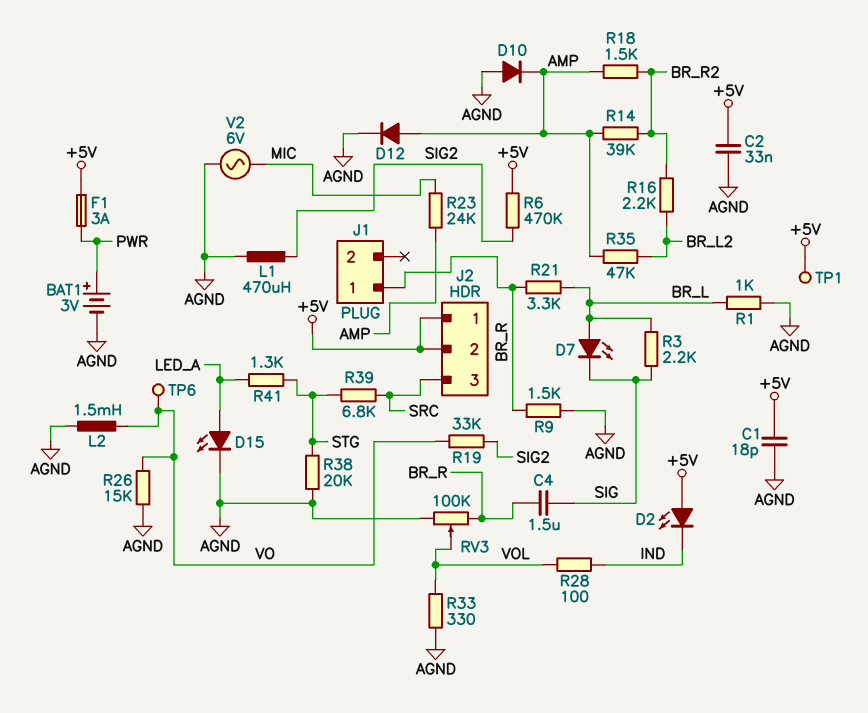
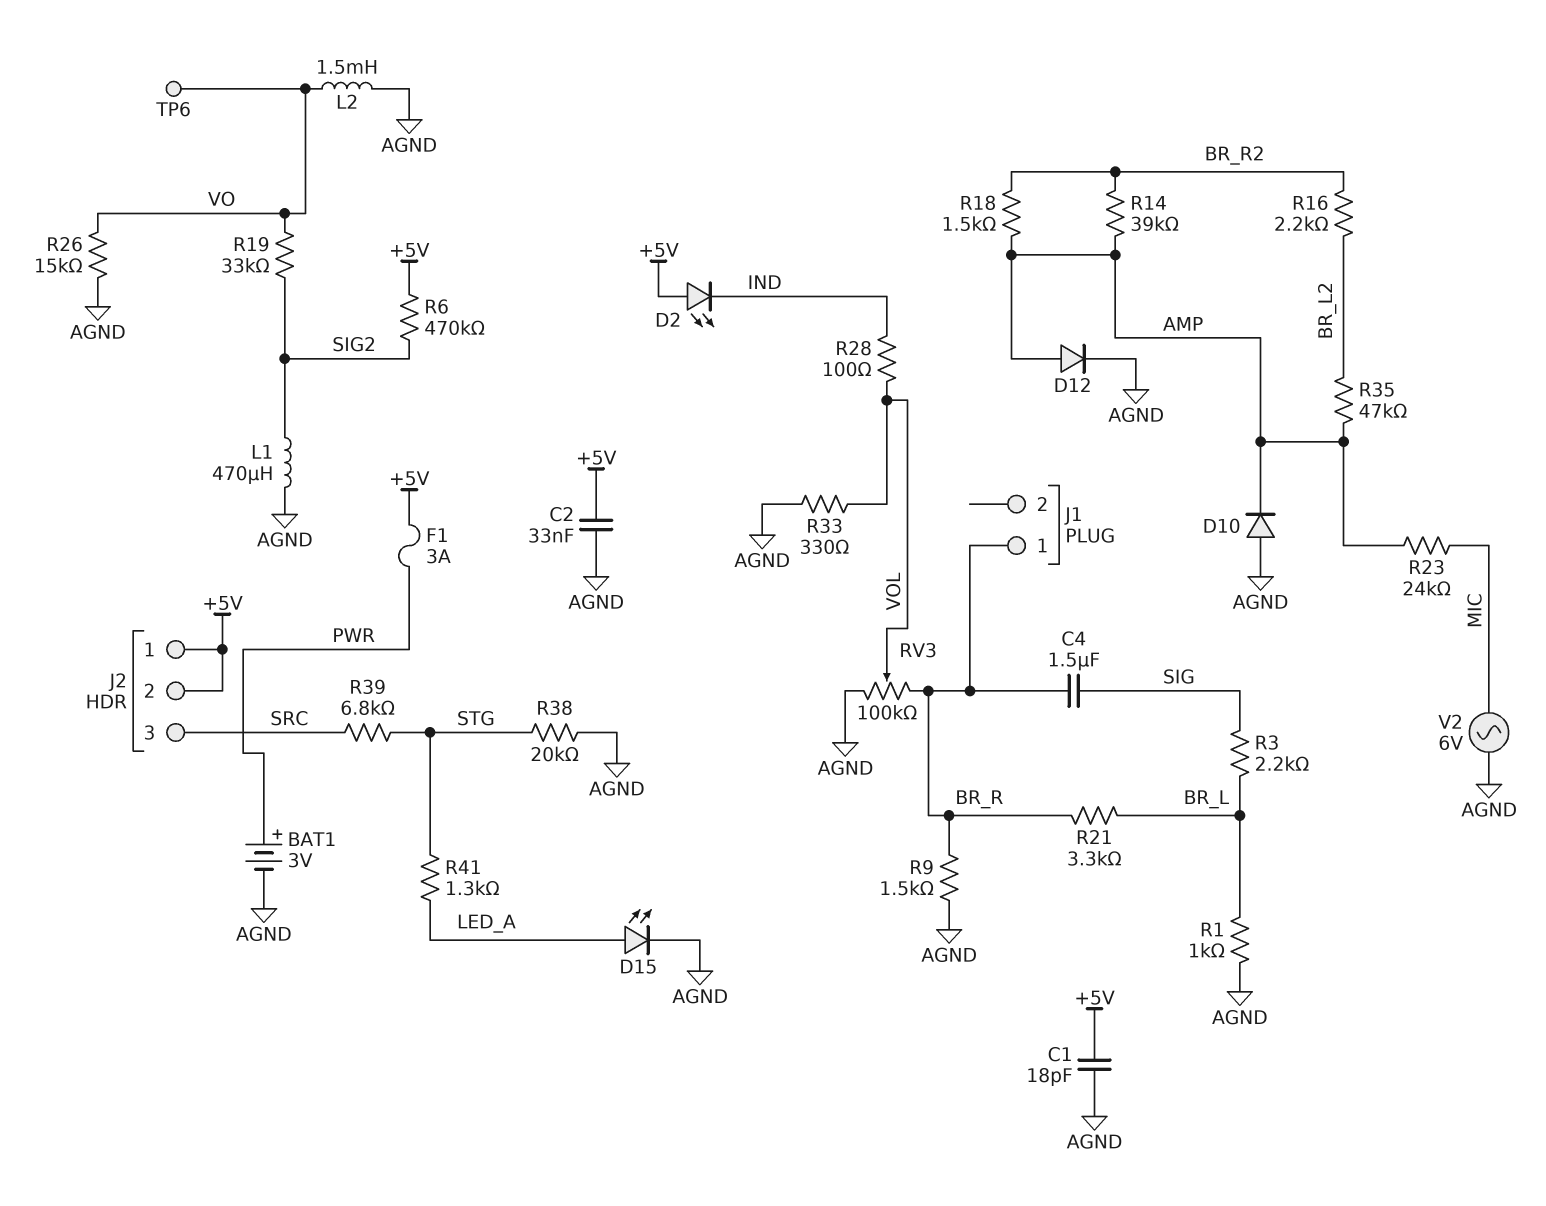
D7: LED (A BR_L, K SIG) -> none
TP1: test point (+5V) -> none

